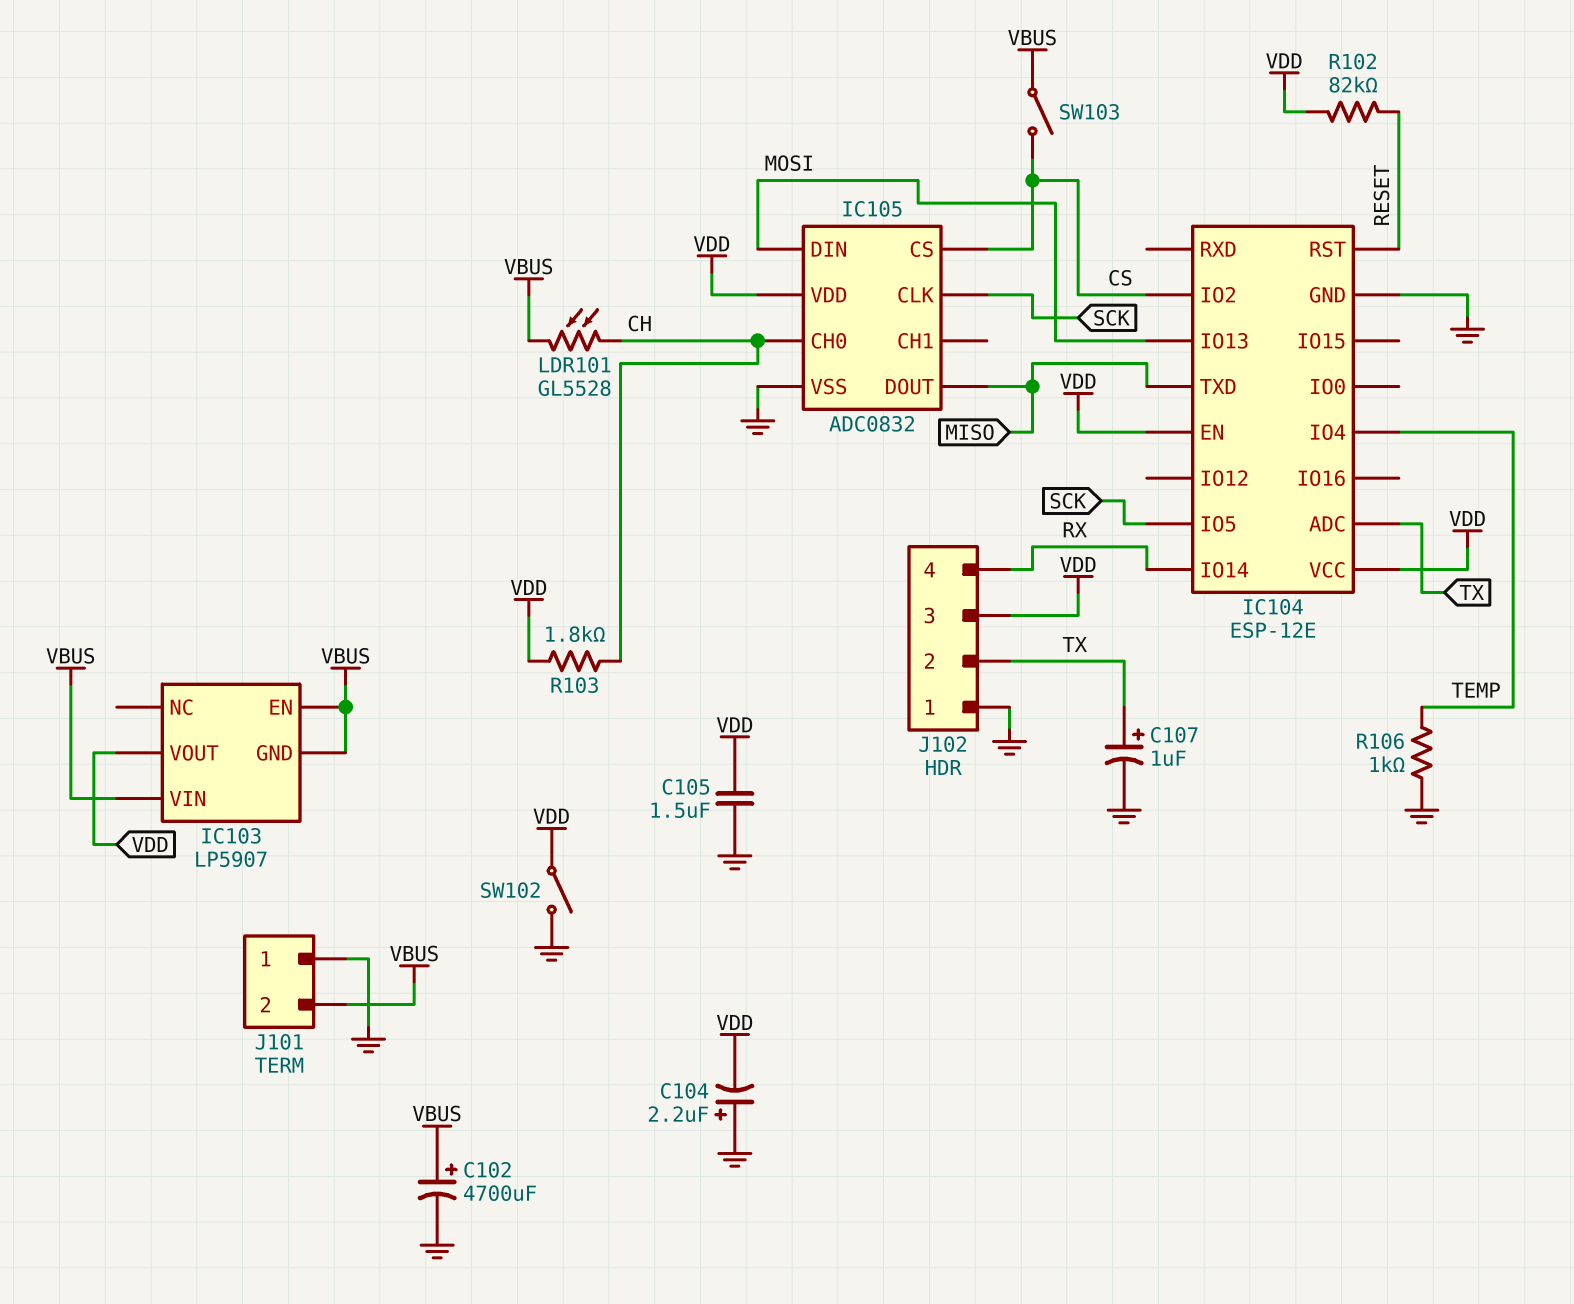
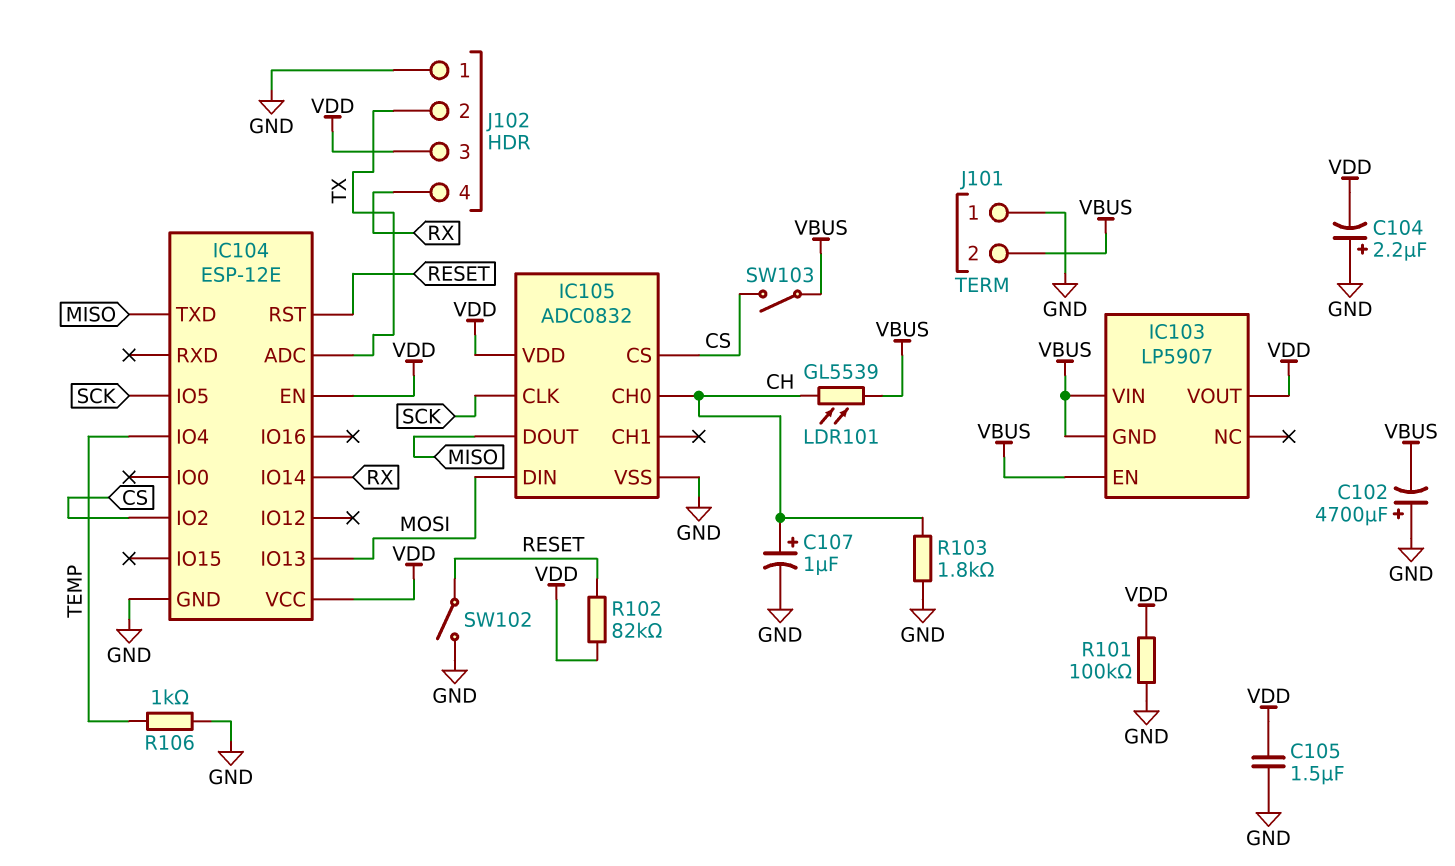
C102: 4700uF (plus VBUS, minus GND) -> 4700uF (plus GND, minus VBUS)
C107: 1uF (plus TX, minus GND) -> 1uF (plus CH, minus GND)
LDR101: GL5528 (CH, VBUS) -> GL5539 (CH, VBUS)
R101: none -> 100k (GND, VDD)
R103: 1.8k (CH, VDD) -> 1.8k (CH, GND)
SW102: switch (GND, VDD) -> switch (GND, RESET)

